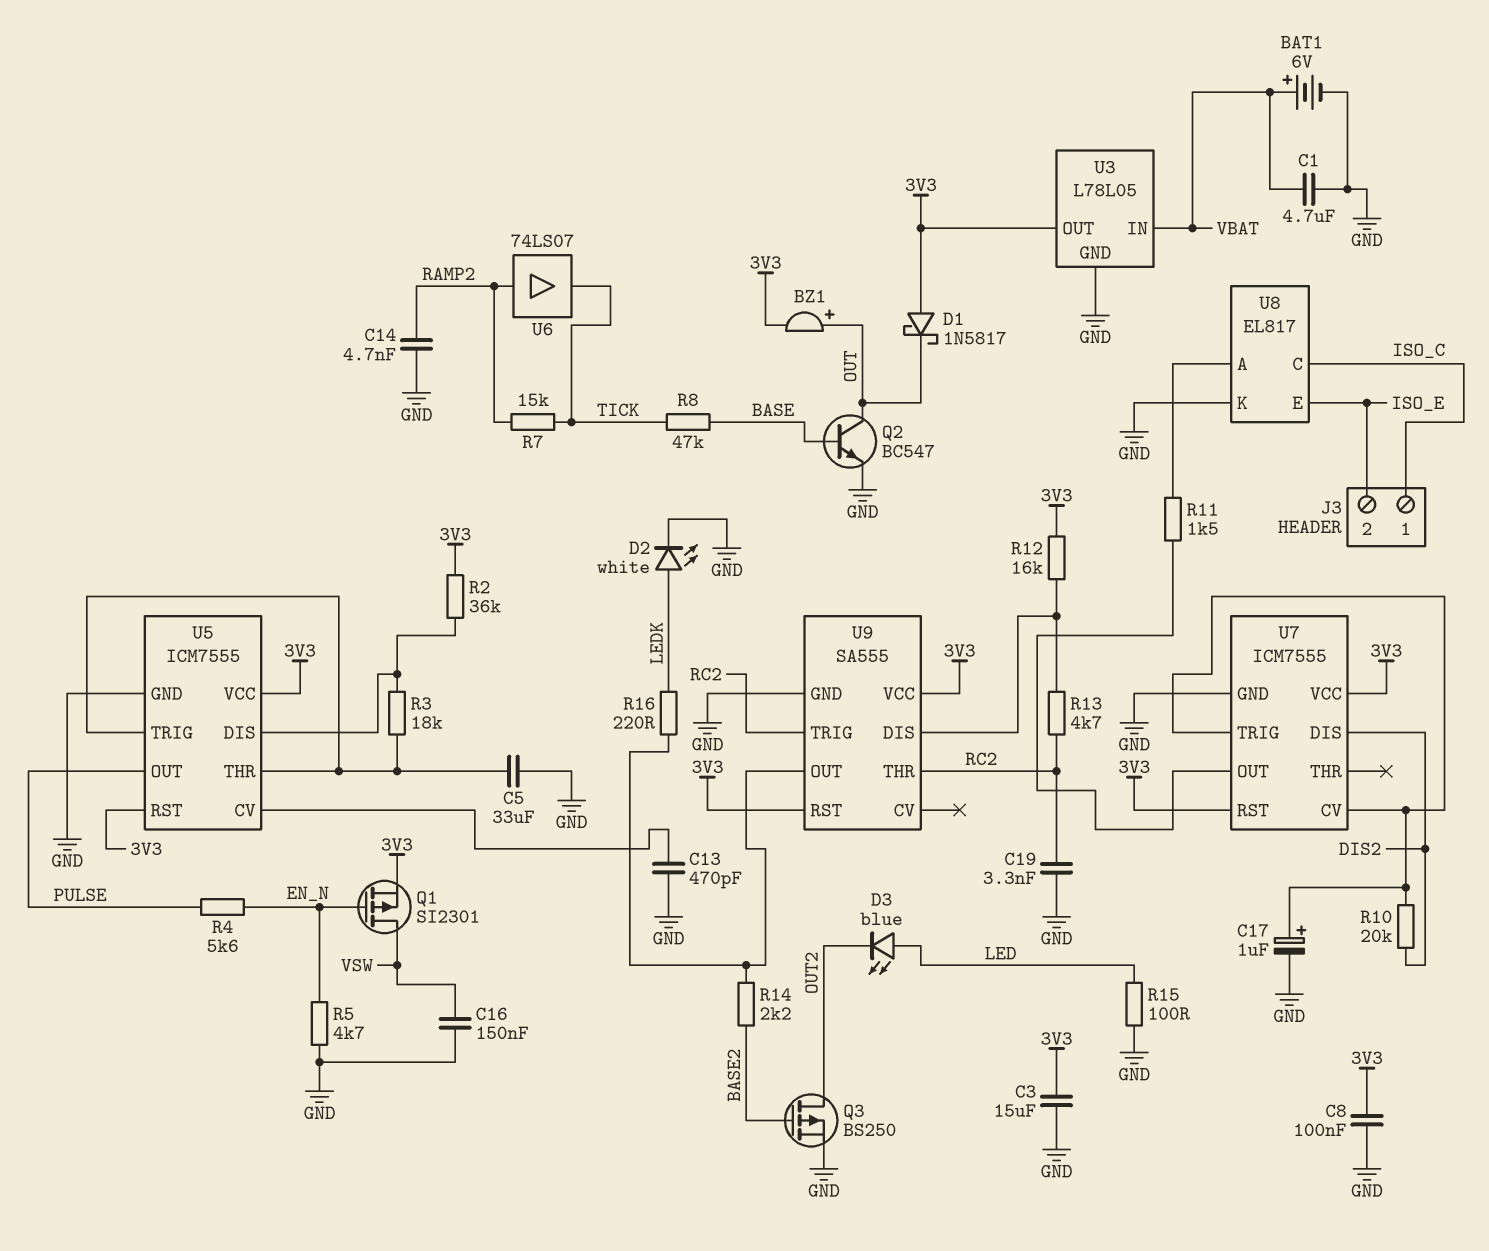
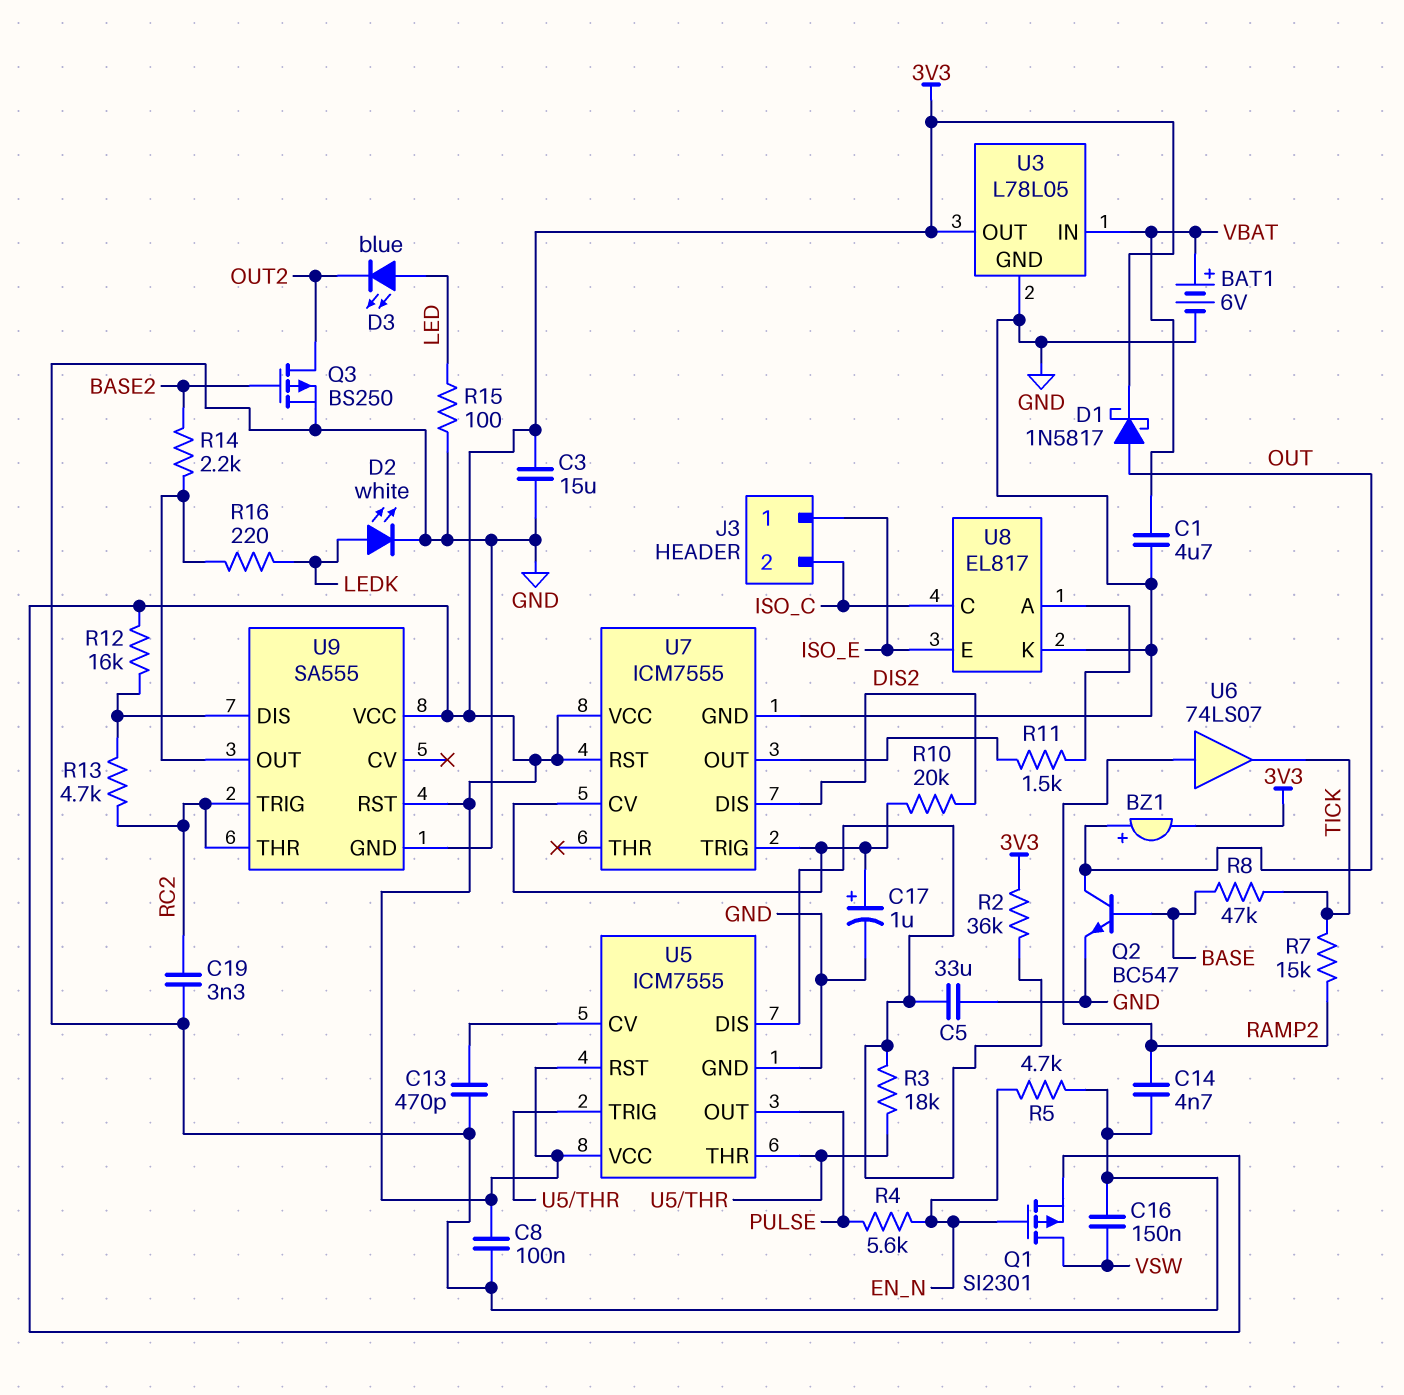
C5: 33uF (GND, U5/THR) -> 33uF (GND, U5/DIS)
D1: schottky 1N5817 (A 3V3, K OUT) -> schottky 1N5817 (A OUT, K 3V3)
J3 pin 1: ISO_C -> ISO_E
J3 pin 2: ISO_E -> ISO_C

